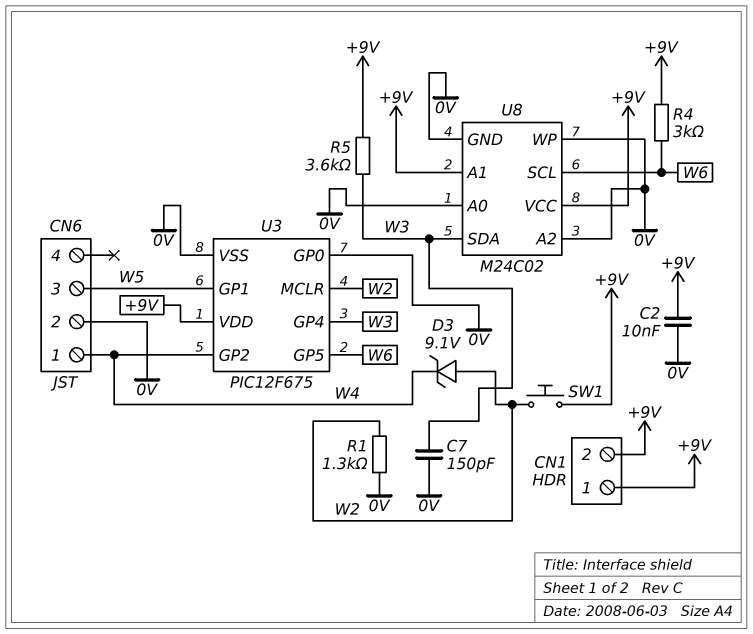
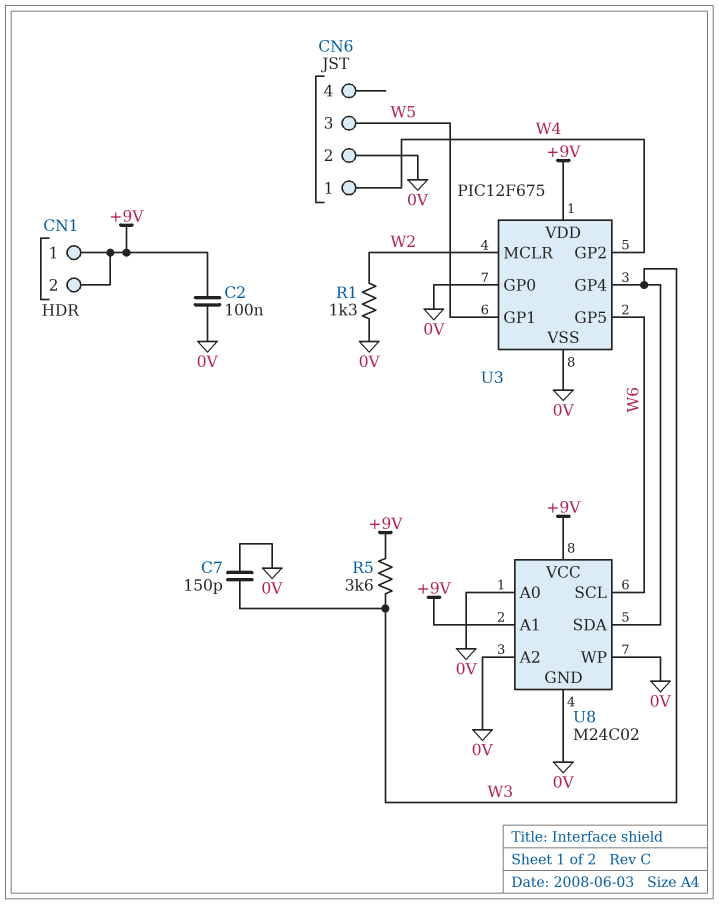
C2: 10nF (+9V, 0V) -> 100nF (+9V, 0V)
D3: zener 9.1V (A W2, K W4) -> none
R4: 3k (+9V, W6) -> none
SW1: button (+9V, W2) -> none

